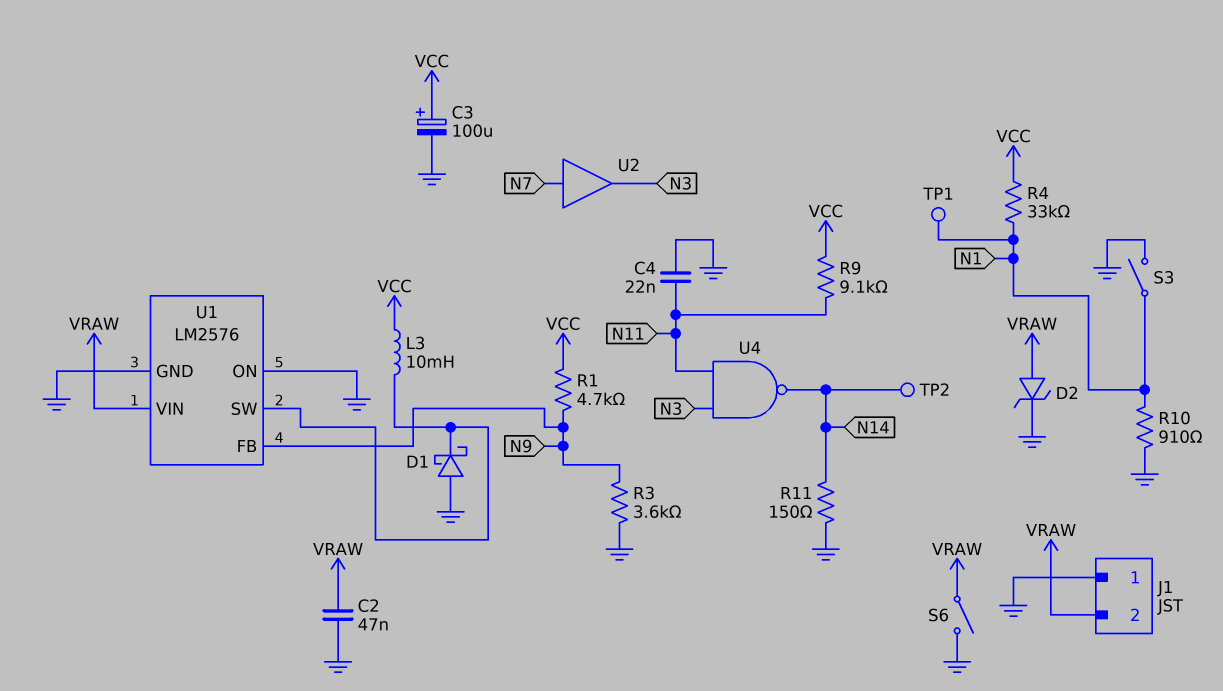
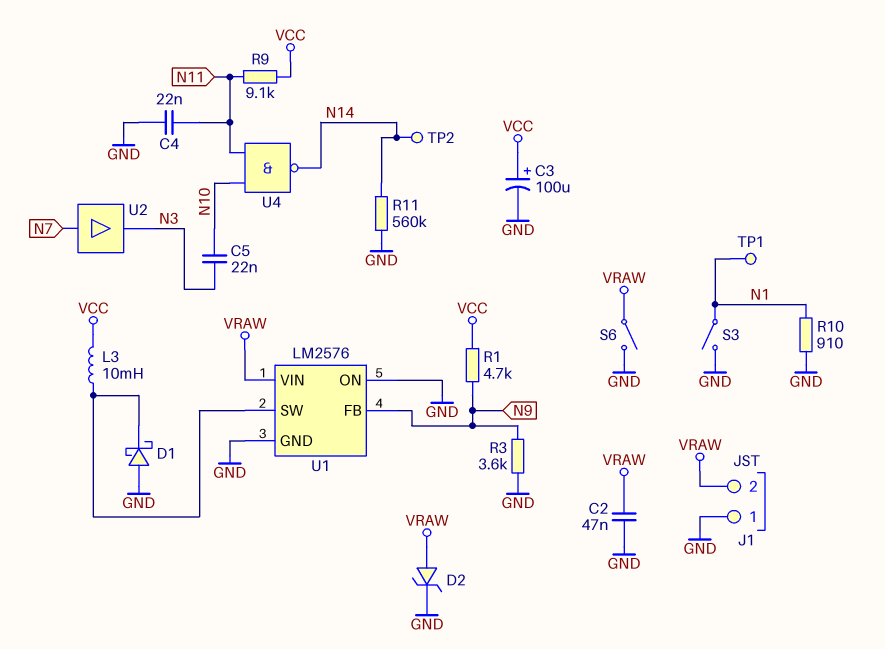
C5: none -> 22nF (N3, N10)
R4: 33k (N1, VCC) -> none
R11: 150 (GND, N14) -> 560k (GND, N14)
U4: NAND (in N3, in N11, out N14) -> NAND (in N10, in N11, out N14)

